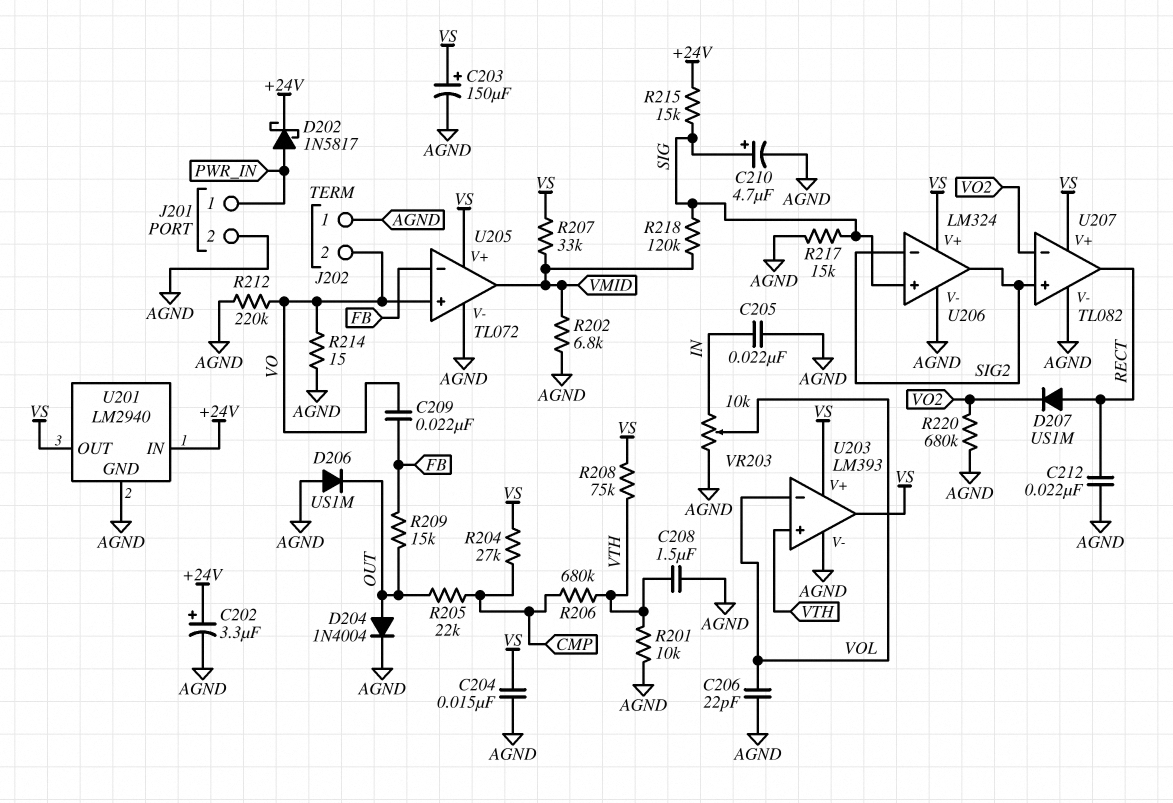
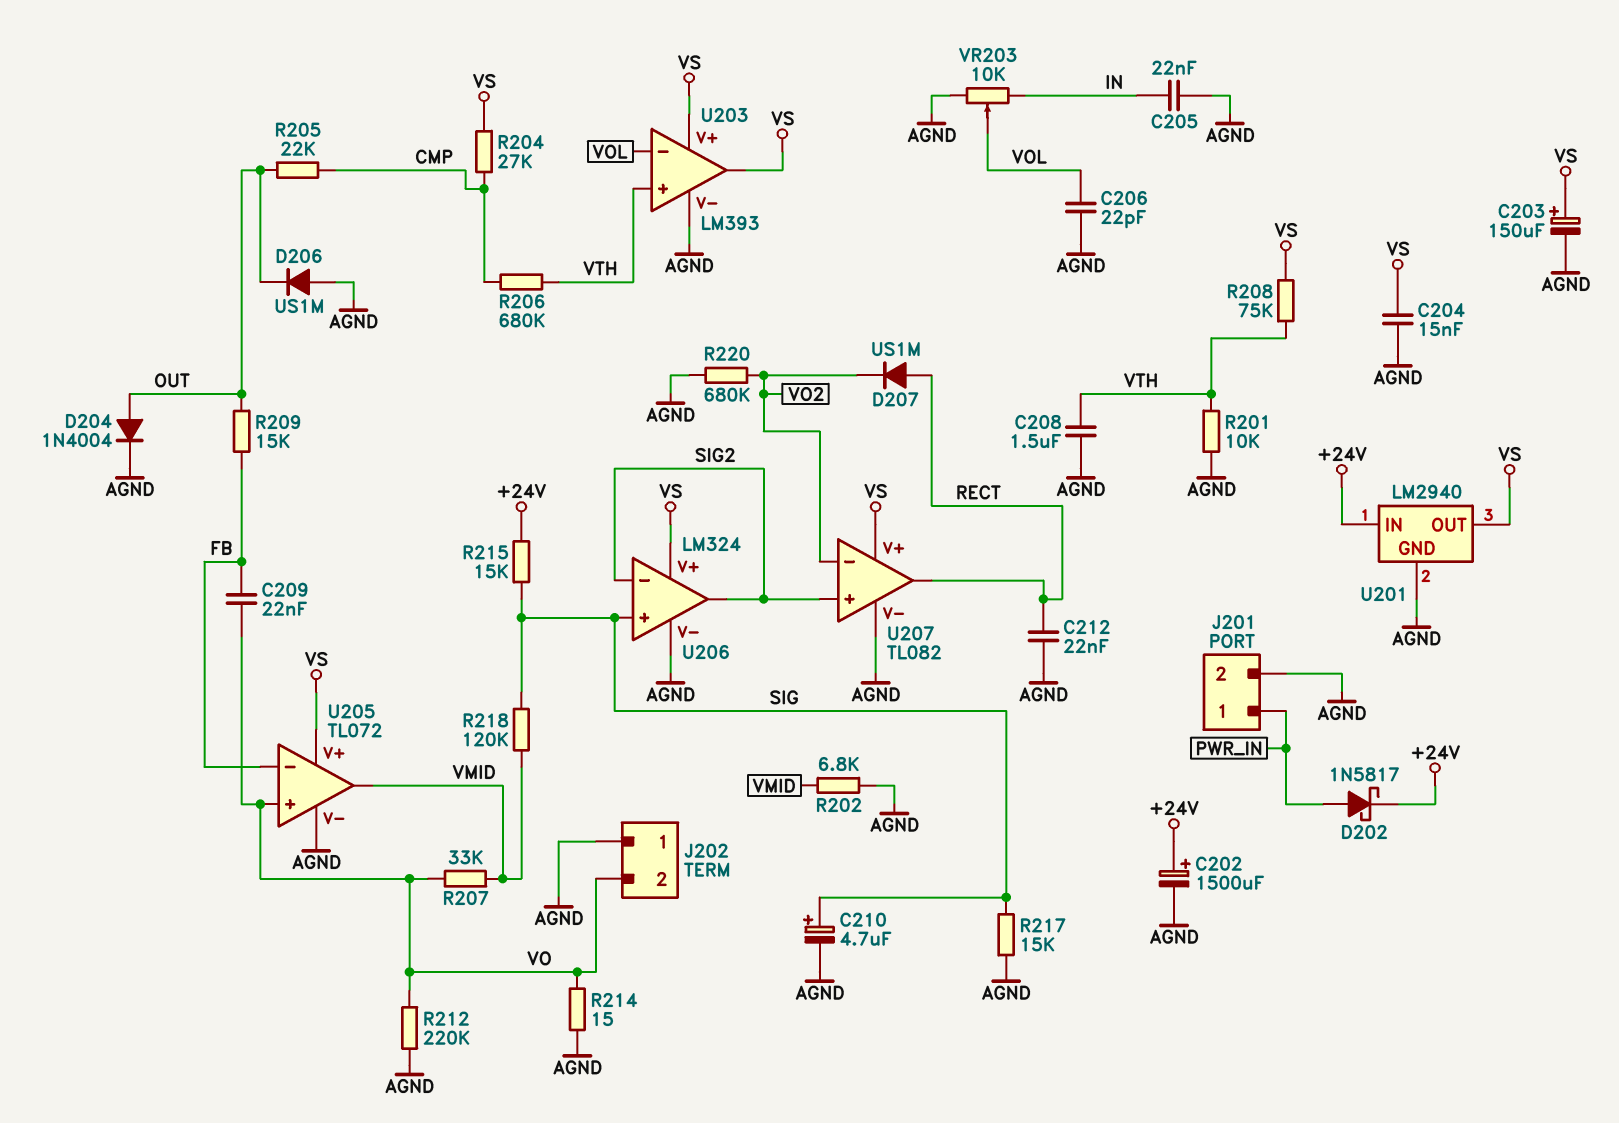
C202: 3.3uF (plus +24V, minus AGND) -> 1500uF (plus +24V, minus AGND)
R207: 33k (VMID, VS) -> 33k (VMID, VO)

